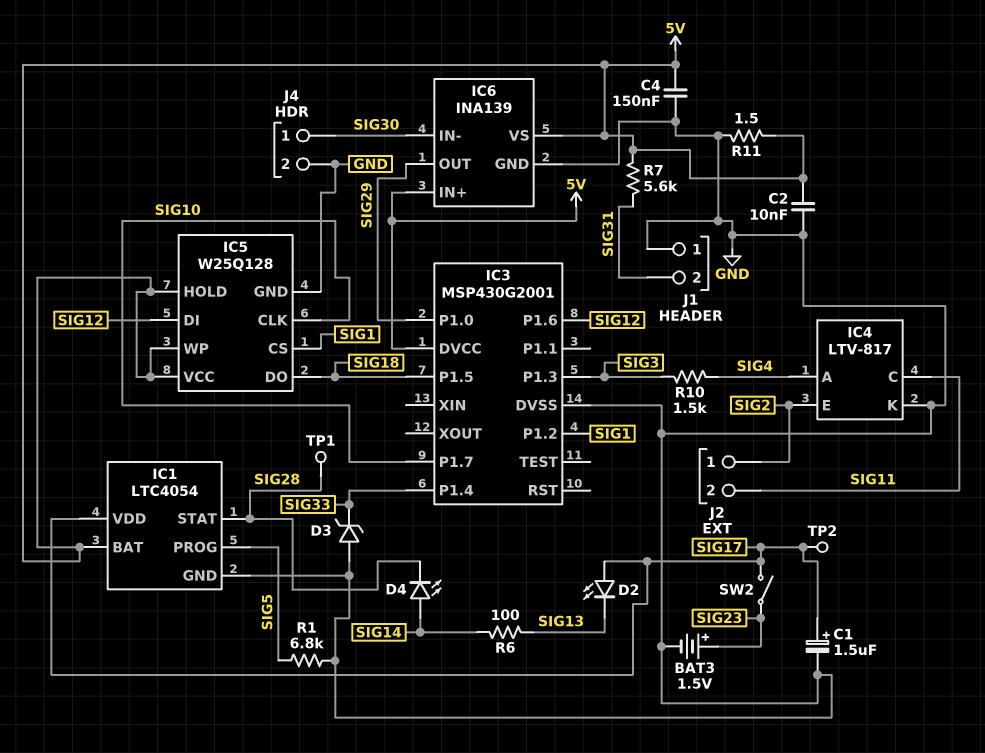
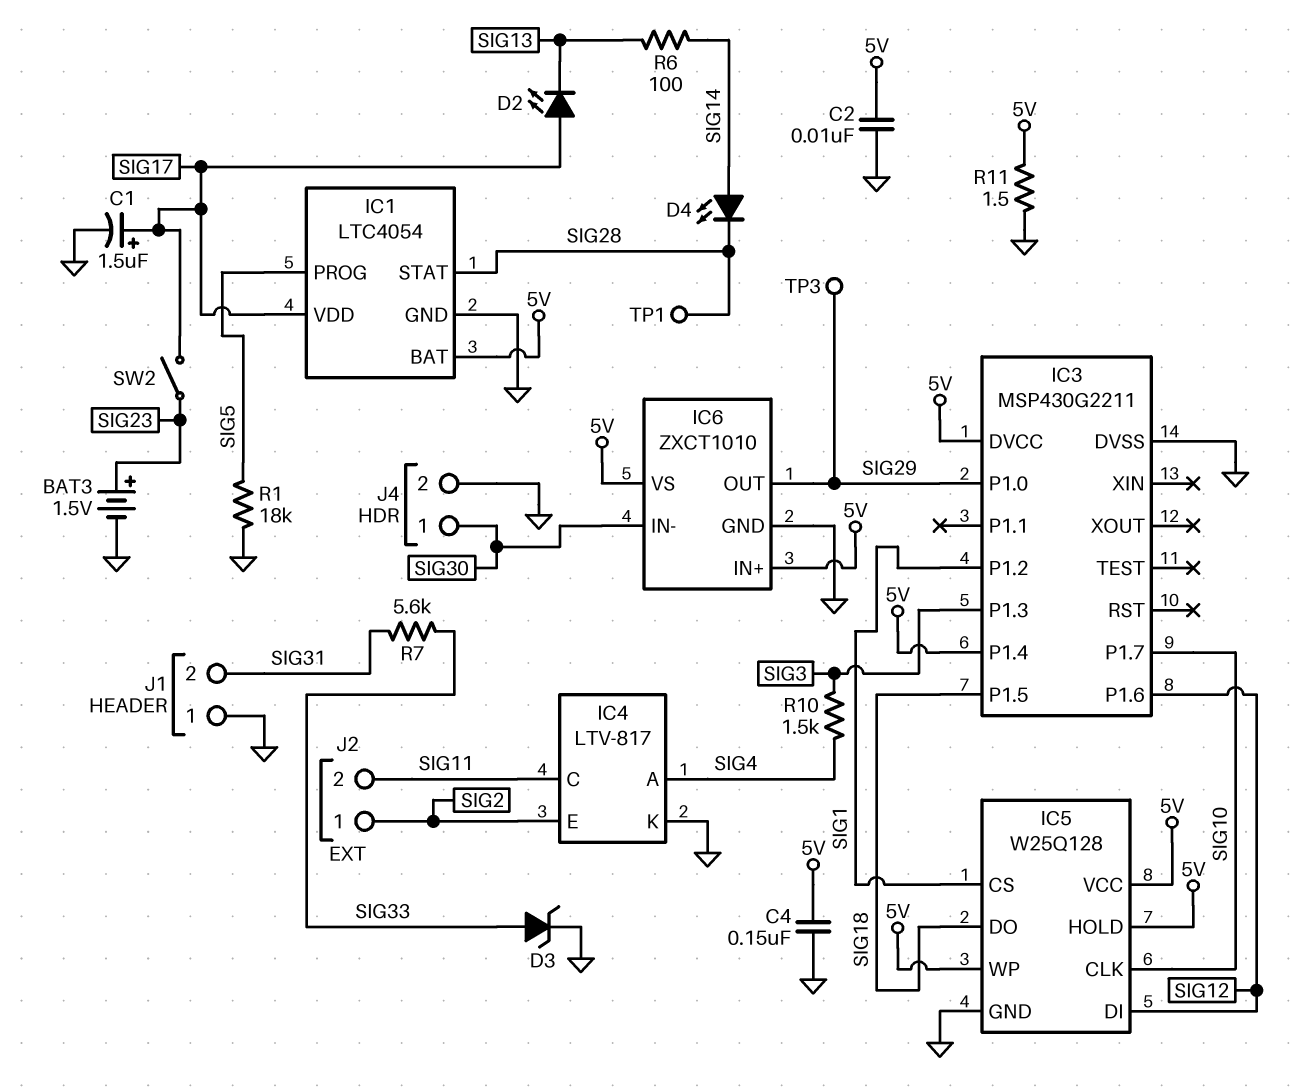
D3: zener (A GND, K SIG33) -> zener (A SIG33, K GND)
IC3: MSP430G2001 -> MSP430G2211
IC3 pin P1.4: SIG33 -> 5V
IC6: INA139 -> ZXCT1010
R1: 6.8k (GND, SIG5) -> 18k (GND, SIG5)
R7: 5.6k (5V, SIG31) -> 5.6k (SIG31, SIG33)
TP2: test point (SIG17) -> none
TP3: none -> test point (SIG29)

